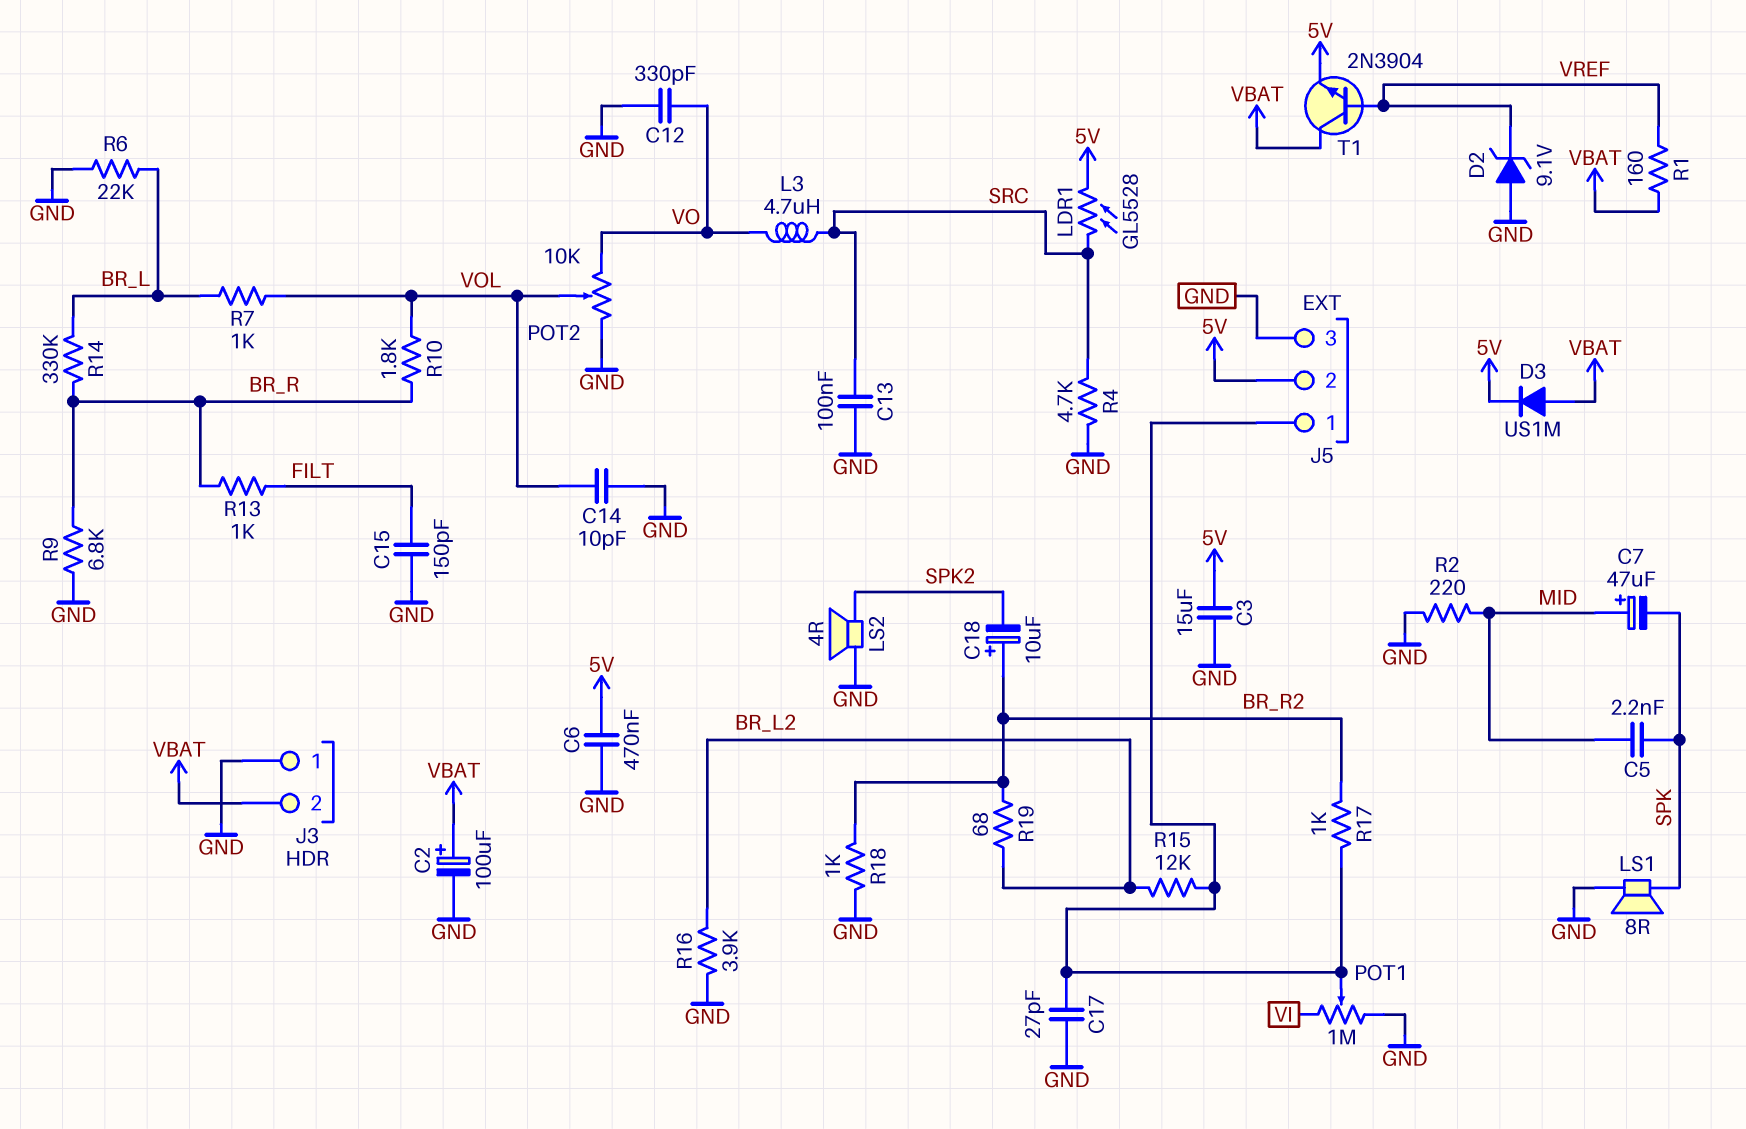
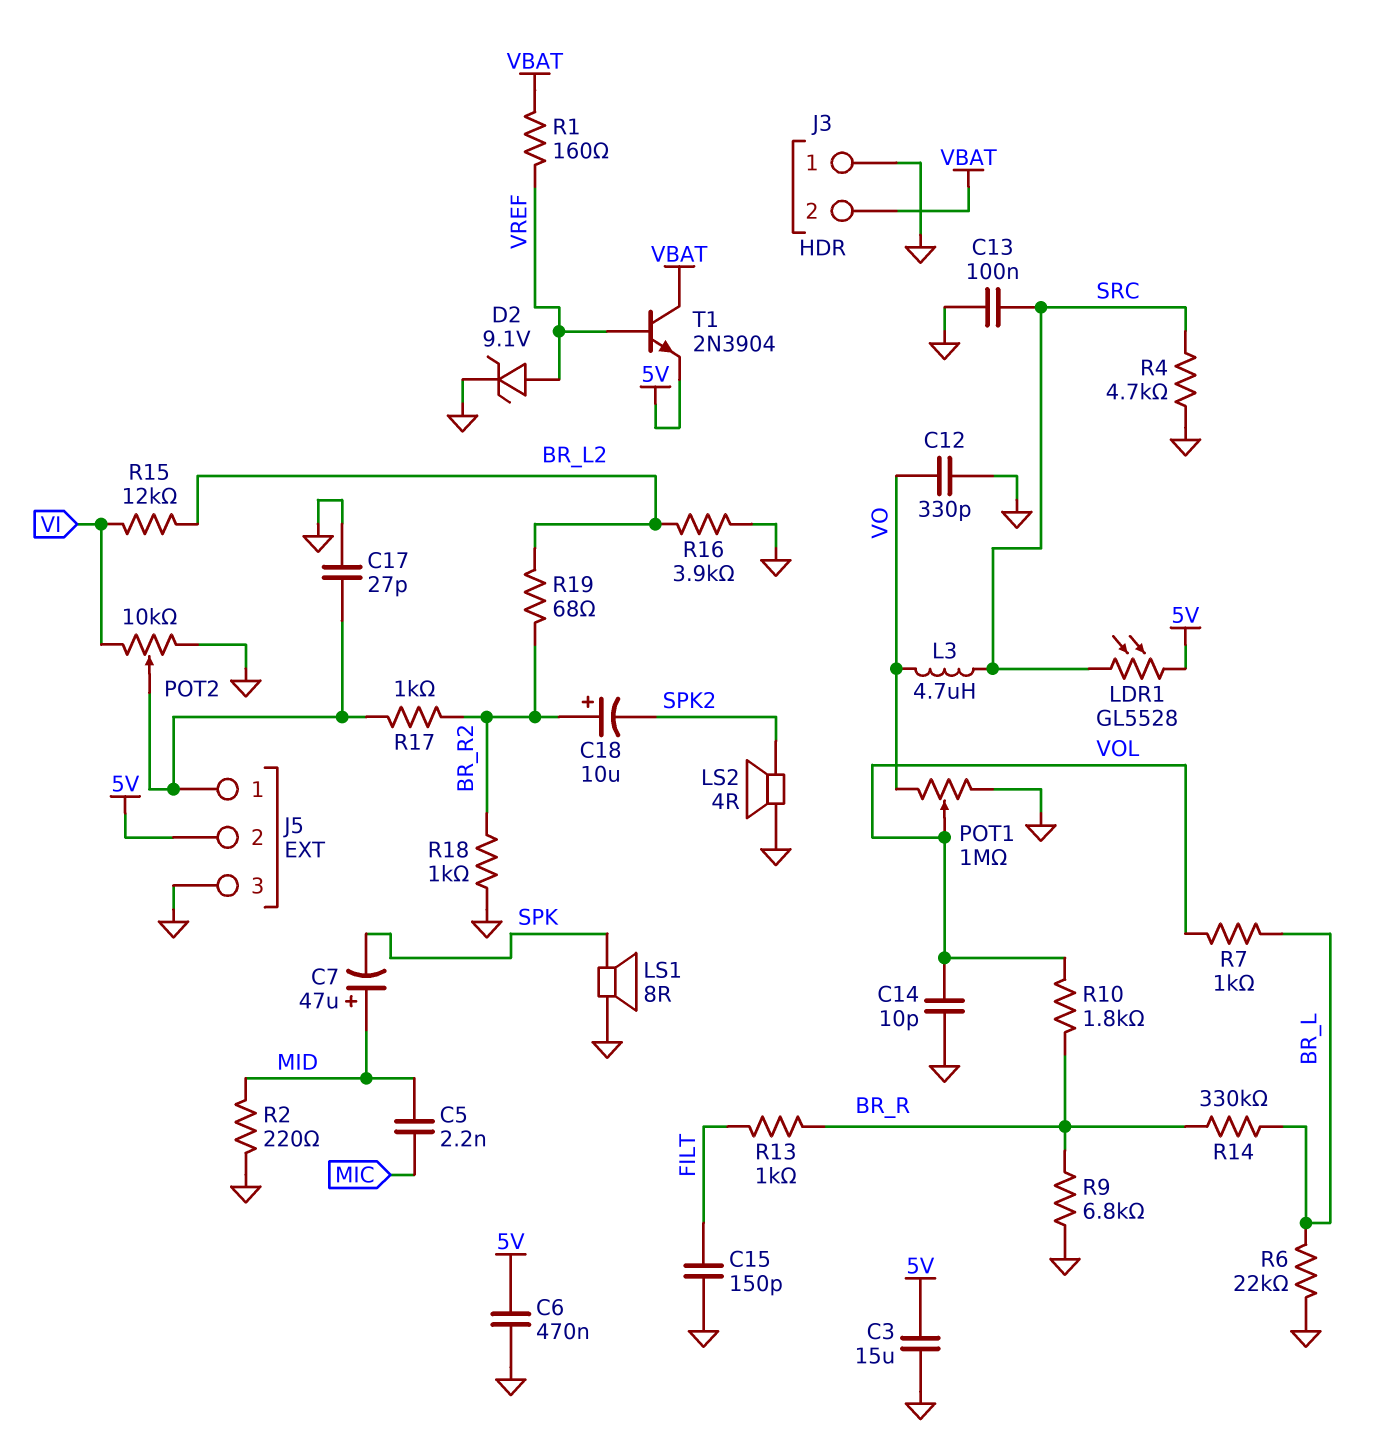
C2: 100uF (plus VBAT, minus GND) -> none
C5: 2.2nF (MID, SPK) -> 2.2nF (MIC, MID)
D2: zener 9.1V (A GND, K VREF) -> zener 9.1V (A VREF, K GND)
D3: diode US1M (A VBAT, K 5V) -> none
POT1: 1M (GND, VI, wiper J5/1) -> 1M (GND, VO, wiper VOL)
POT2: 10k (GND, VO, wiper VOL) -> 10k (GND, VI, wiper J5/1)
R15: 12k (BR_L2, J5/1) -> 12k (BR_L2, VI)

